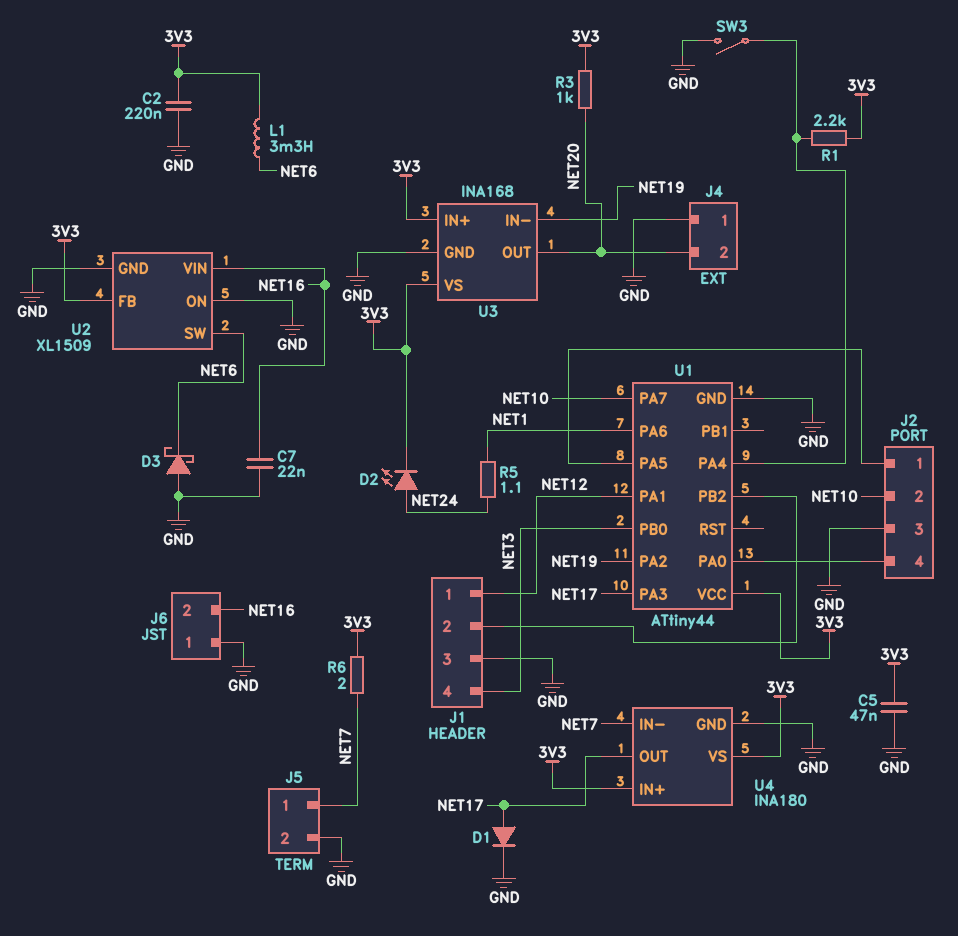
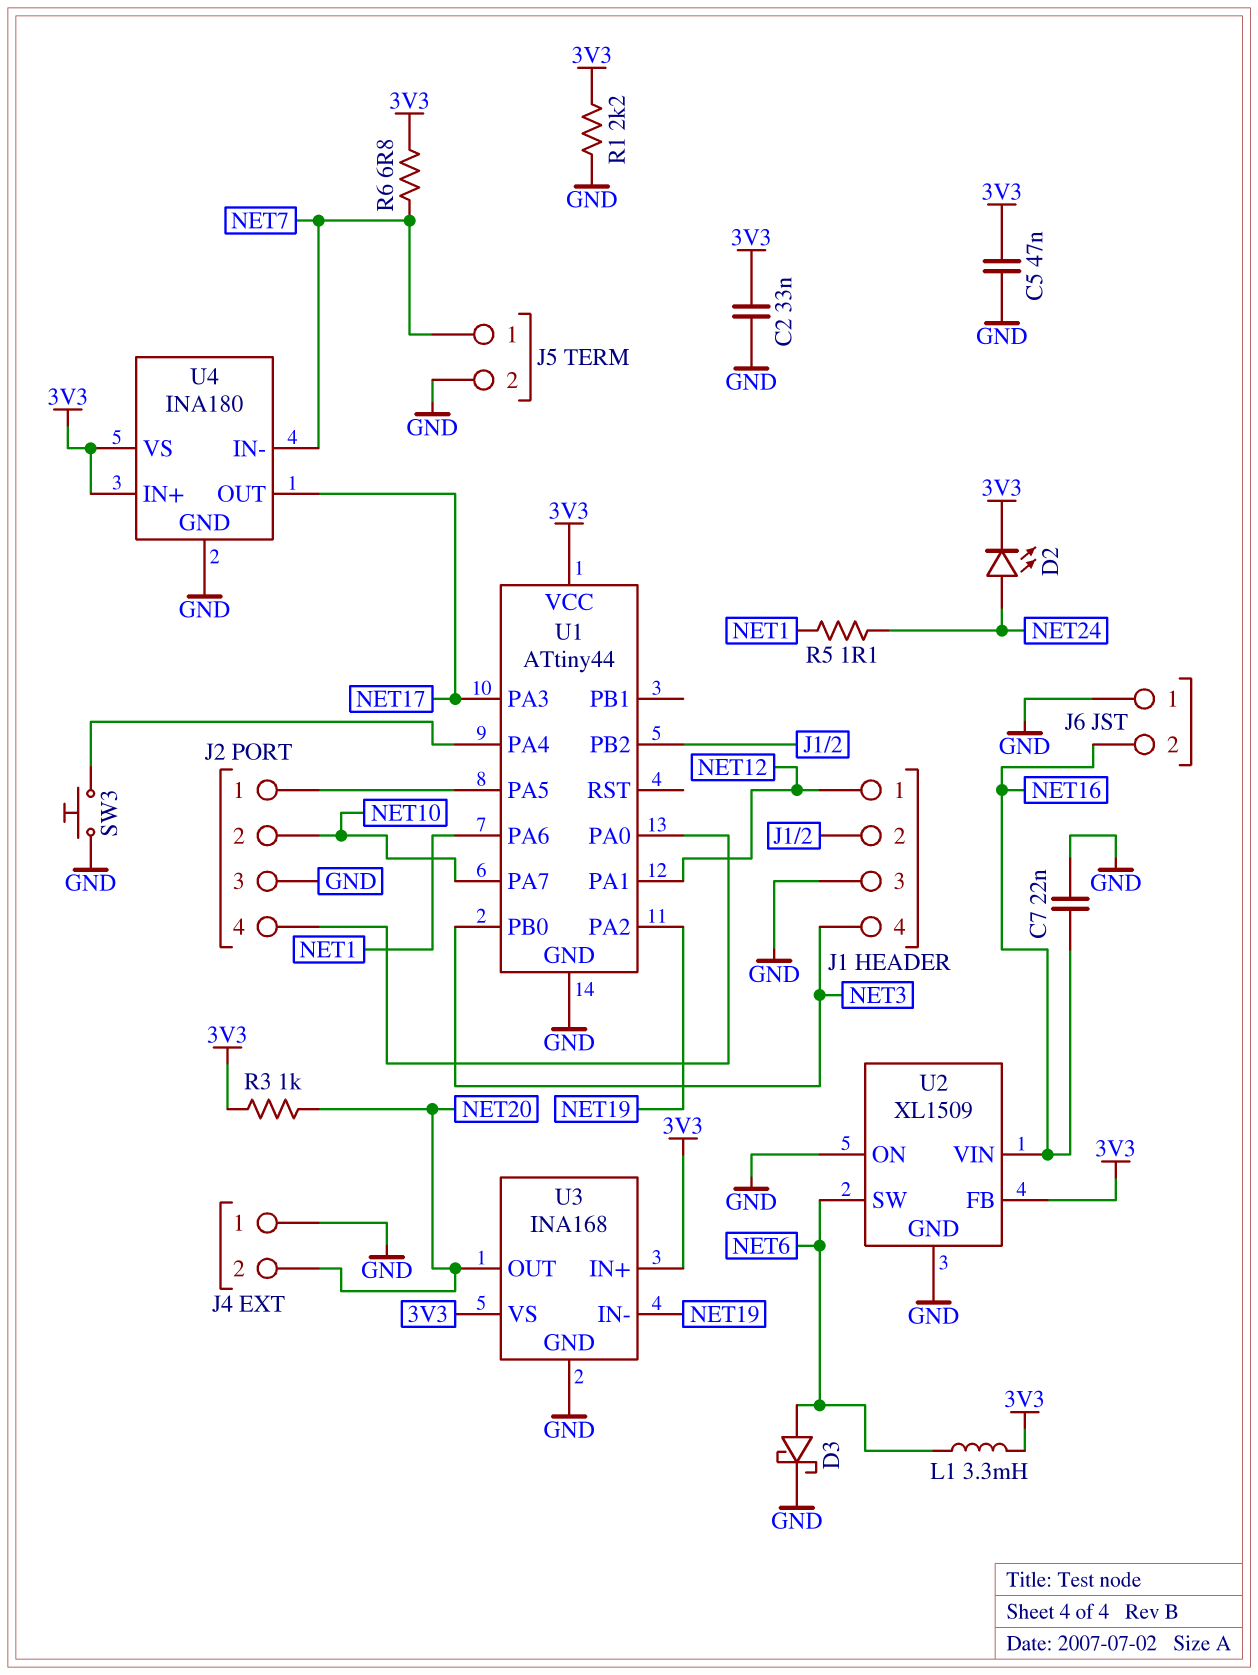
C2: 220nF (3V3, GND) -> 33nF (3V3, GND)
D1: diode (A NET17, K GND) -> none
D3: schottky (A GND, K NET6) -> schottky (A NET6, K GND)
R1: 2.2k (3V3, U1/PA4) -> 2.2k (3V3, GND)
R6: 2 (3V3, NET7) -> 6.8 (3V3, NET7)
SW3: switch (GND, U1/PA4) -> button (GND, U1/PA4)

